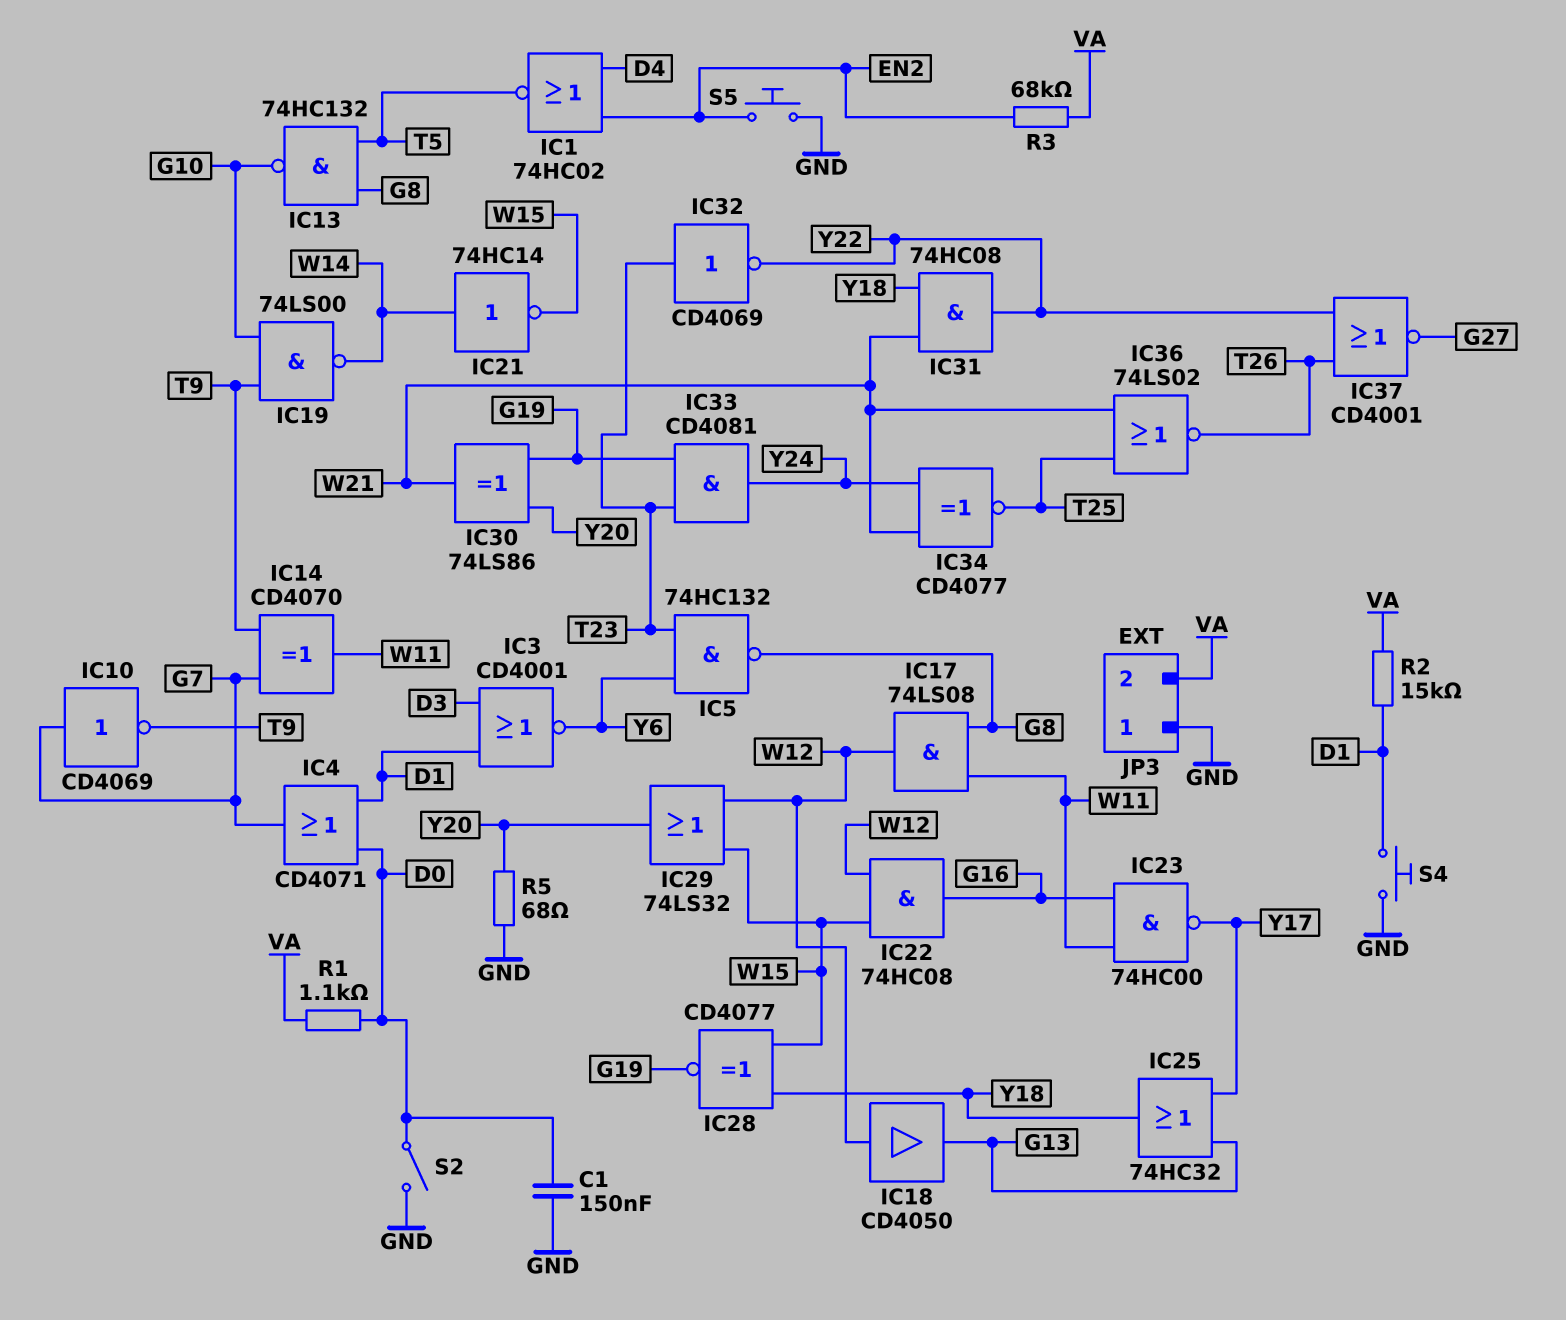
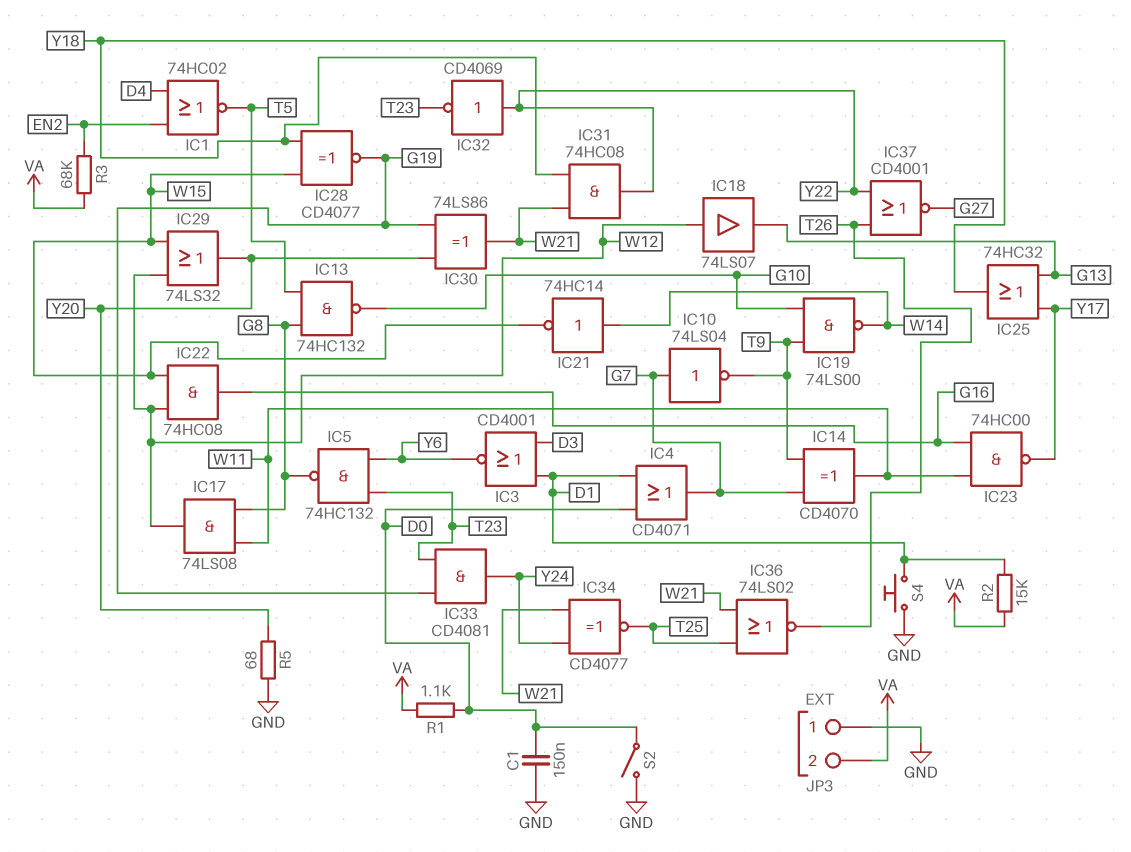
IC10: NOT CD4069 (in G7, out T9) -> NOT 74LS04 (in G7, out T9)
IC18: buffer CD4050 (in W12, out G13) -> buffer 74LS07 (in W12, out G13)
IC32: NOT CD4069 (in T23, out Y22) -> NOT CD4069 (in Y22, out T23)
S5: button (EN2, GND) -> none

